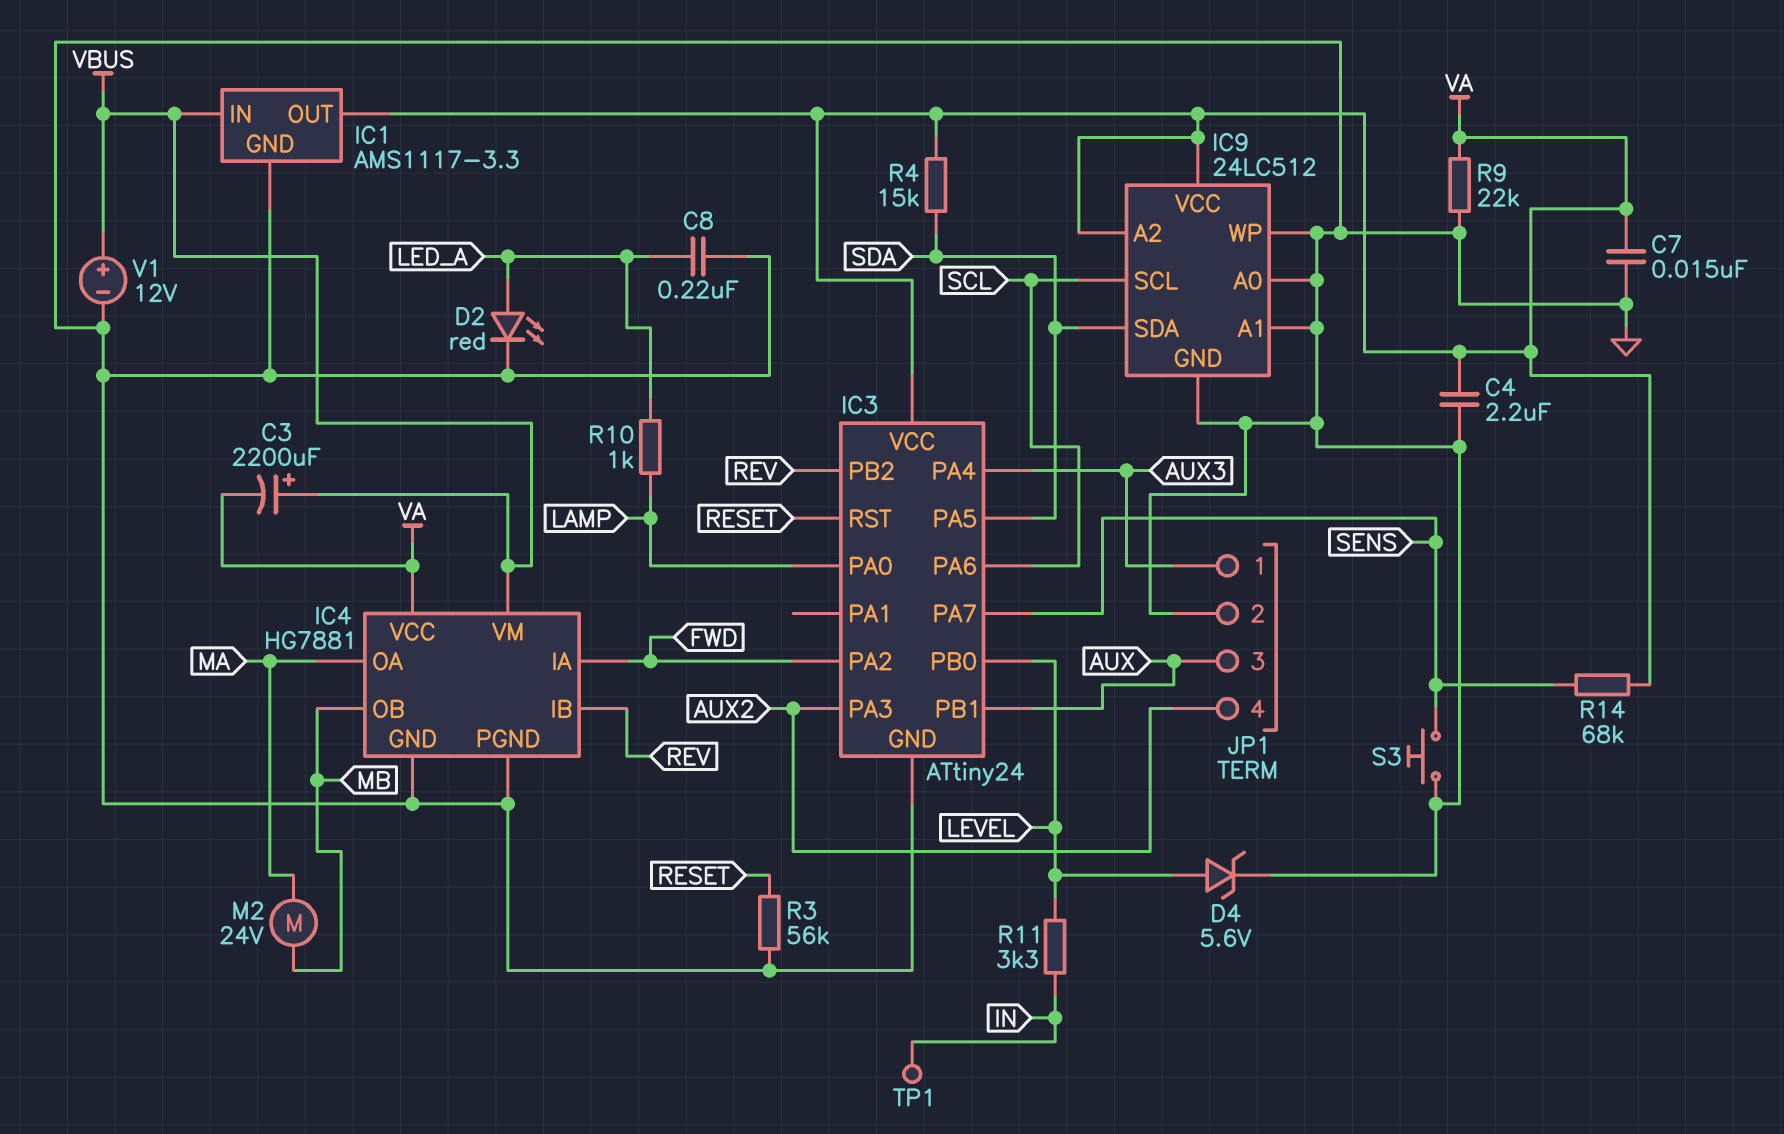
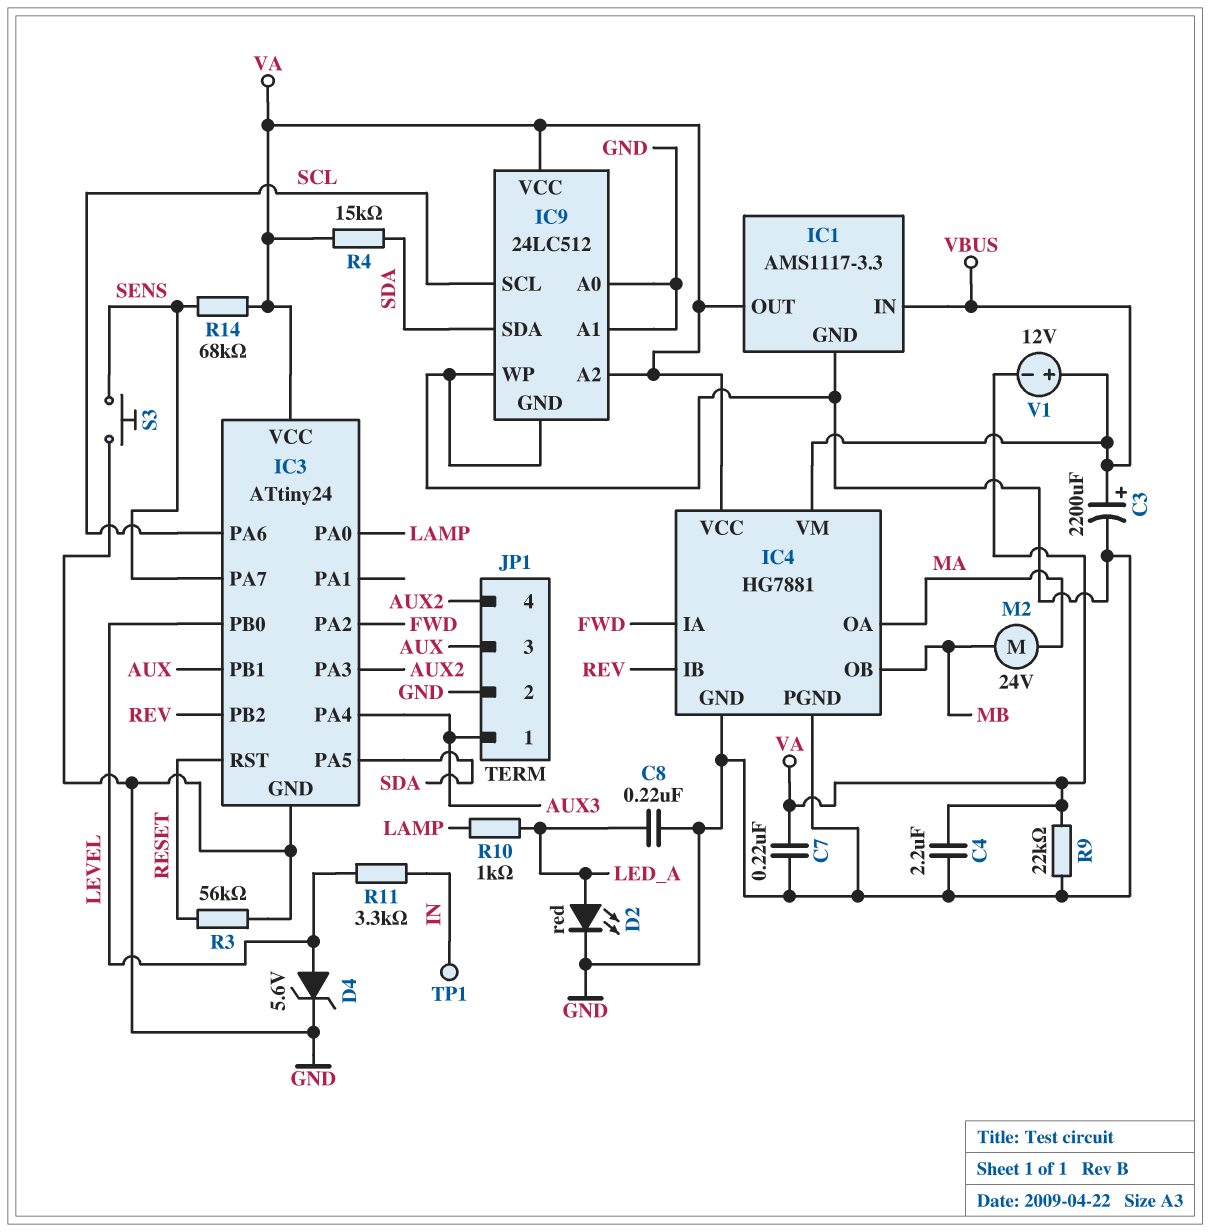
C3: 2200uF (plus VBUS, minus VA) -> 2200uF (plus VBUS, minus GND)
C7: 15nF (GND, VA) -> 220nF (GND, VA)
V1: 12V (plus VBUS, minus GND) -> 12V (plus VBUS, minus VA)

